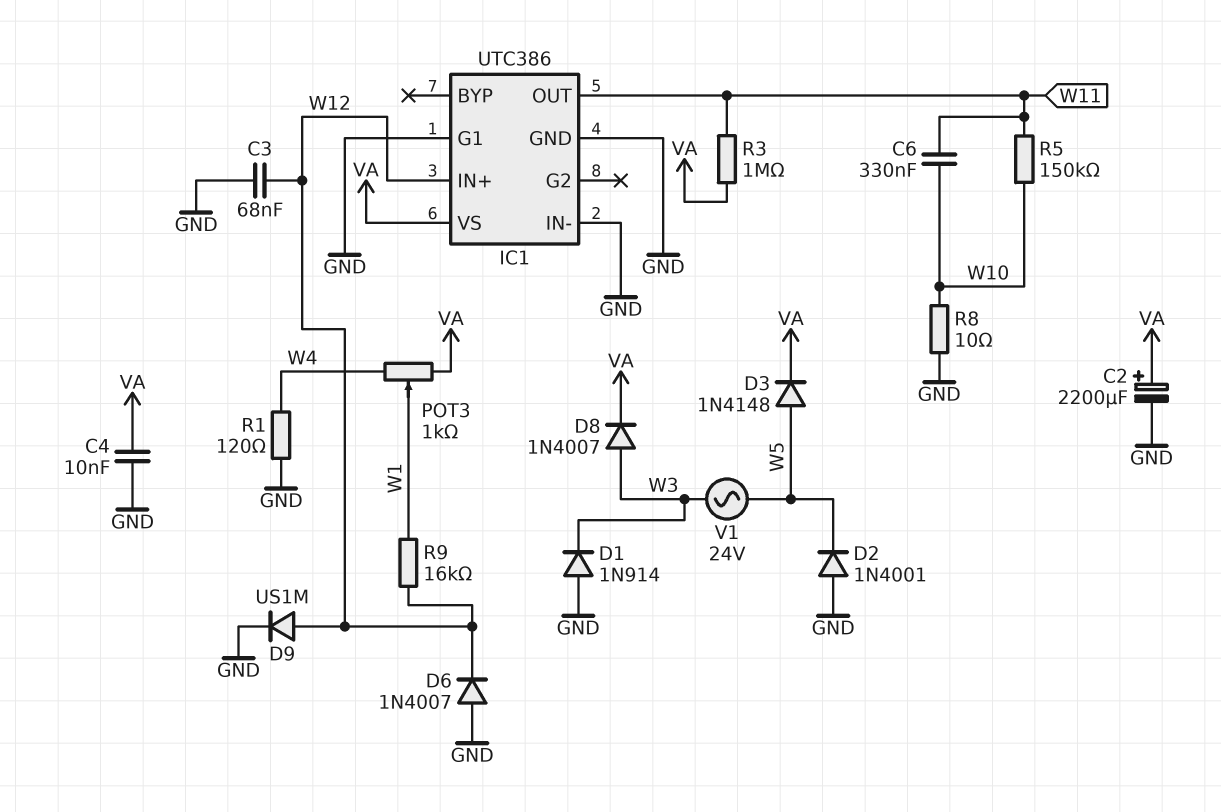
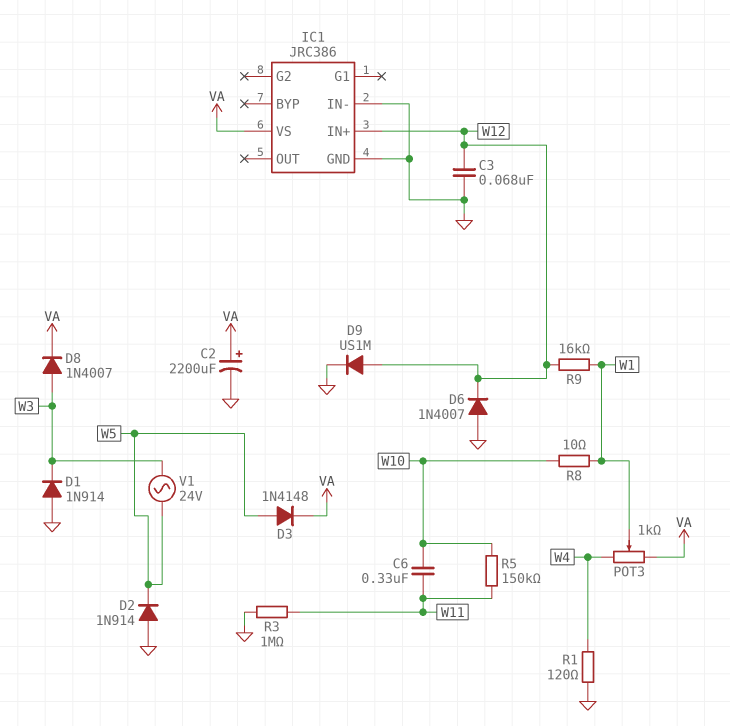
C4: 10nF (GND, VA) -> none
D2: diode 1N4001 (A GND, K W5) -> diode 1N914 (A GND, K W5)
IC1: UTC386 -> JRC386
IC1 pin G1: GND -> none
IC1 pin OUT: W11 -> none
R3: 1M (VA, W11) -> 1M (GND, W11)
R8: 10 (GND, W10) -> 10 (W1, W10)

